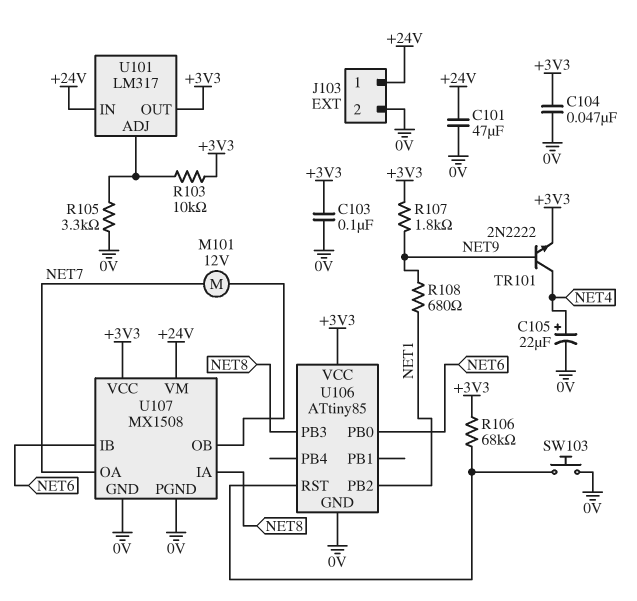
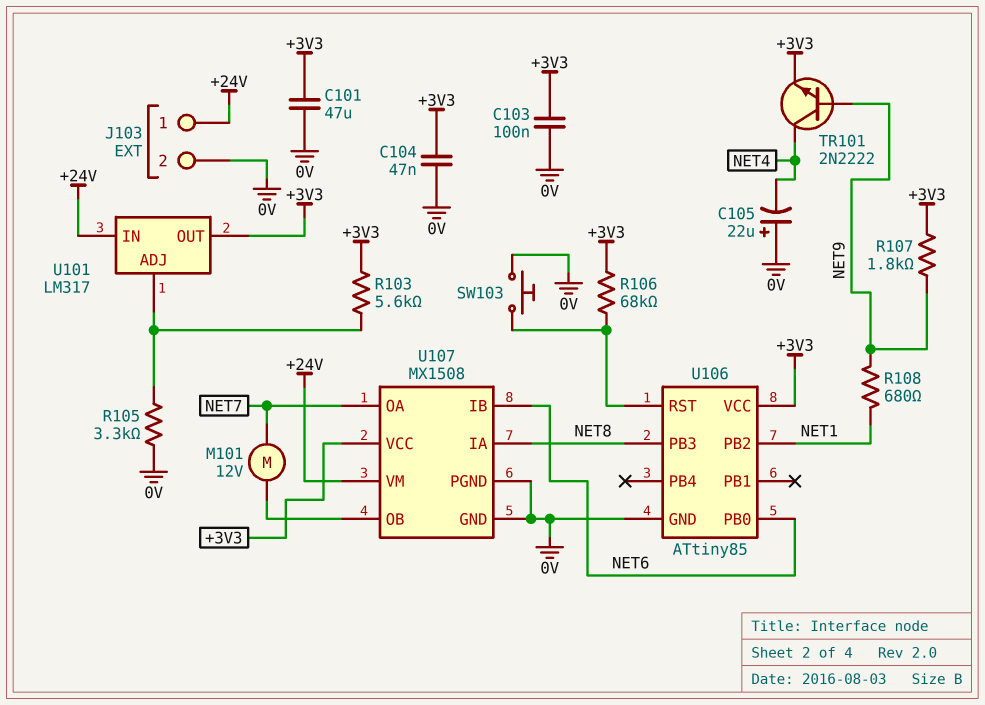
C101: 47uF (+24V, 0V) -> 47uF (+3V3, 0V)
C105: 22uF (plus NET4, minus 0V) -> 22uF (plus 0V, minus NET4)
R103: 10k (+3V3, U101/ADJ) -> 5.6k (+3V3, U101/ADJ)

